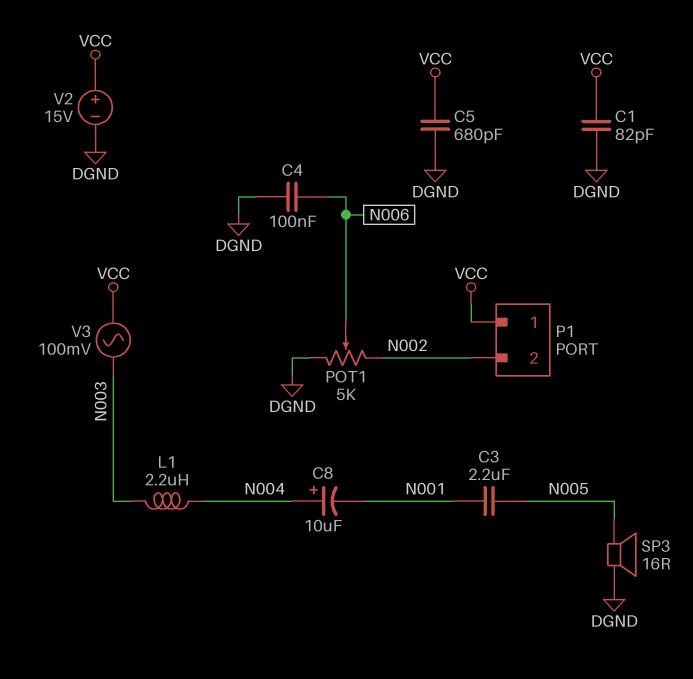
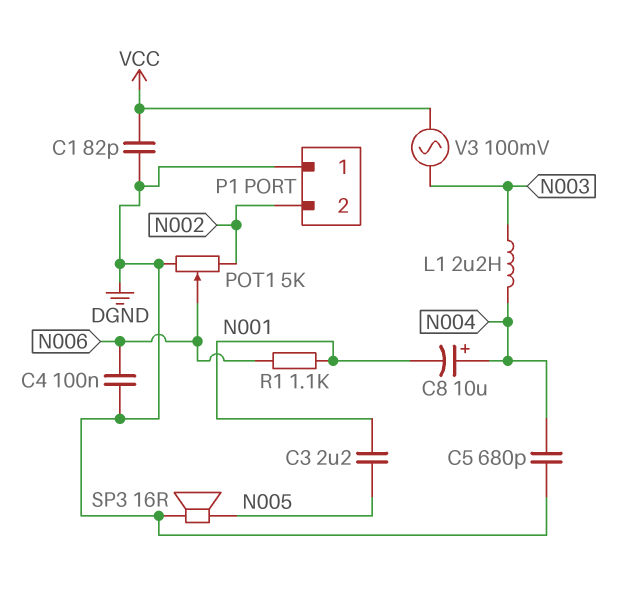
C5: 680pF (DGND, VCC) -> 680pF (DGND, N004)
P1 pin 1: VCC -> DGND
R1: none -> 1.1k (N001, N006)
V2: 15V (plus VCC, minus DGND) -> none

